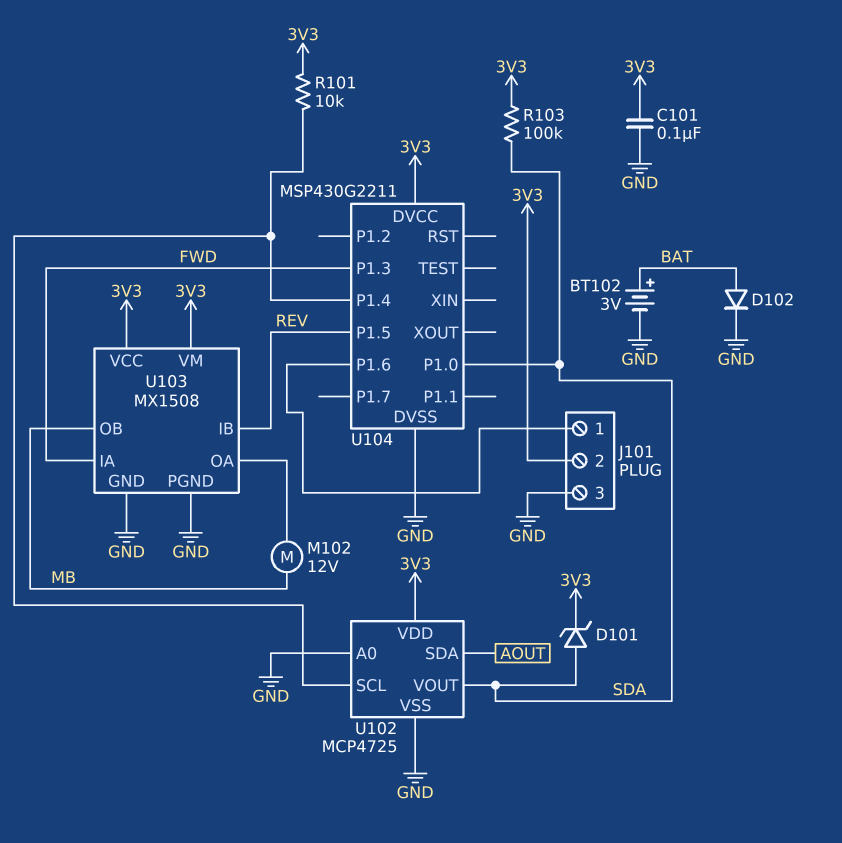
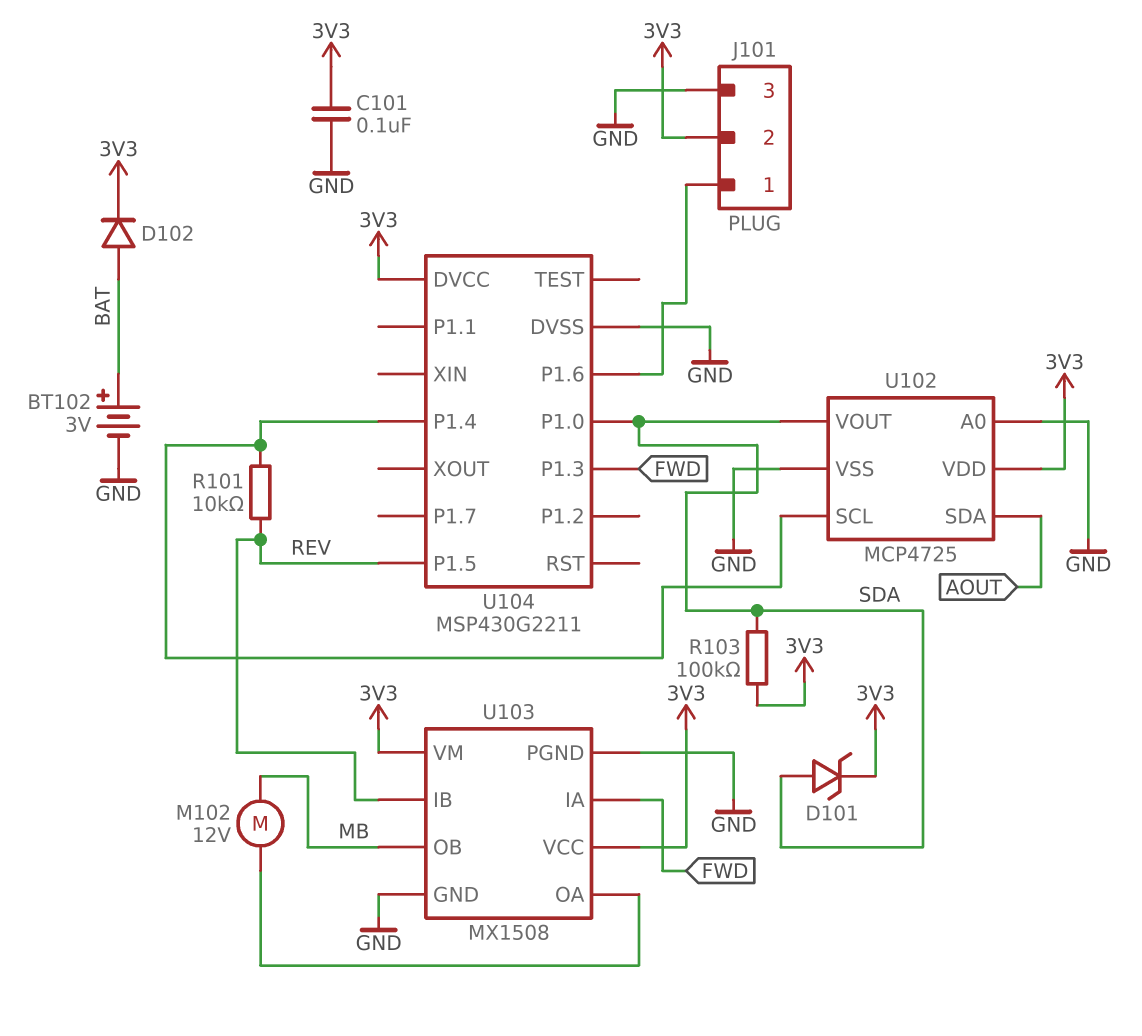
D102: diode (A BAT, K GND) -> diode (A BAT, K 3V3)
R101: 10k (3V3, U102/SCL) -> 10k (REV, U102/SCL)

